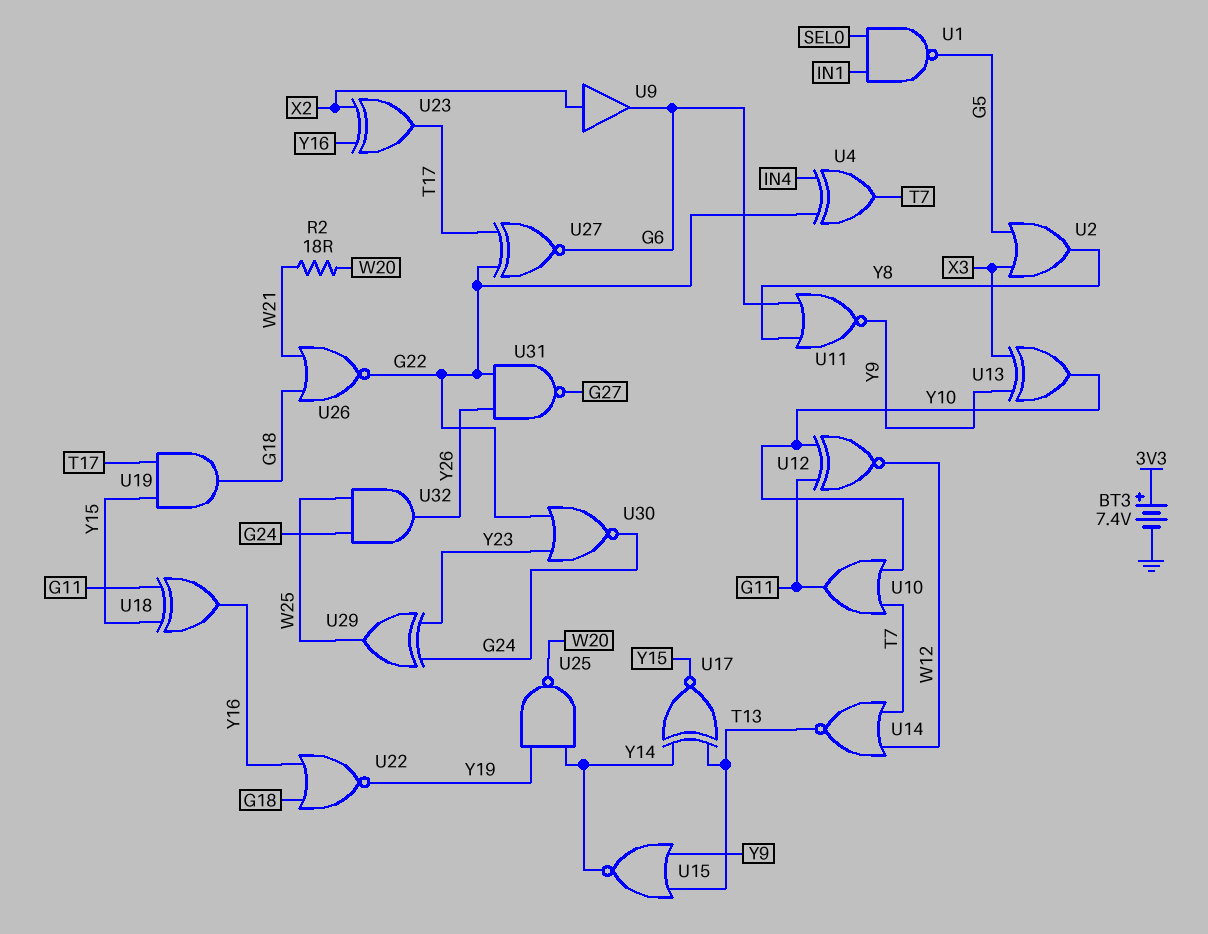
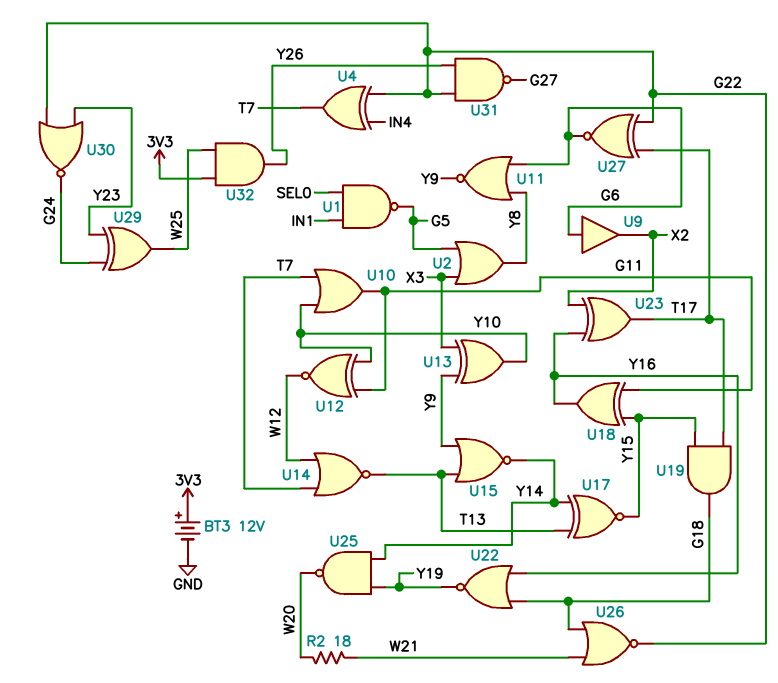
BT3: 7.4V (plus 3V3, minus GND) -> 12V (plus 3V3, minus GND)
U9: buffer (in X2, out G6) -> buffer (in G6, out X2)
U32: AND (in G24, in W25, out Y26) -> AND (in 3V3, in W25, out Y26)

